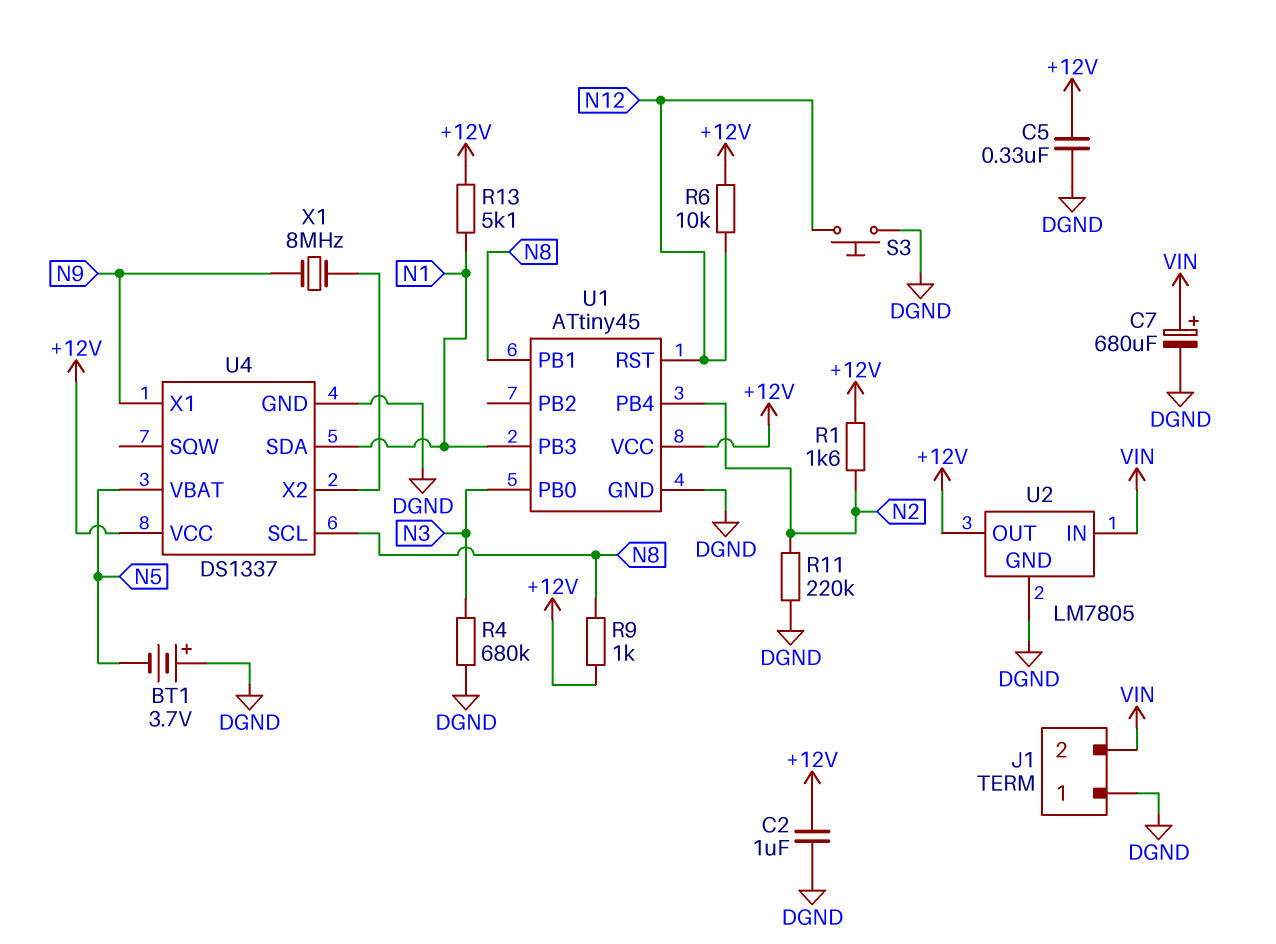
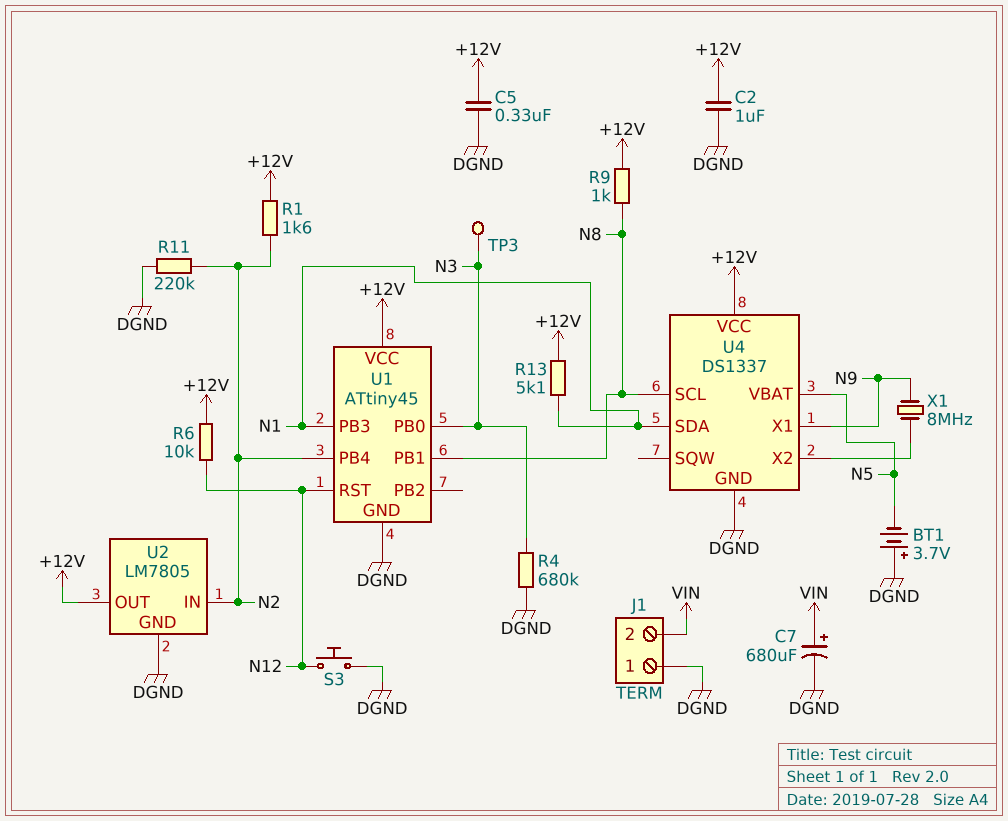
TP3: none -> test point (N3)
U2 pin IN: VIN -> N2

